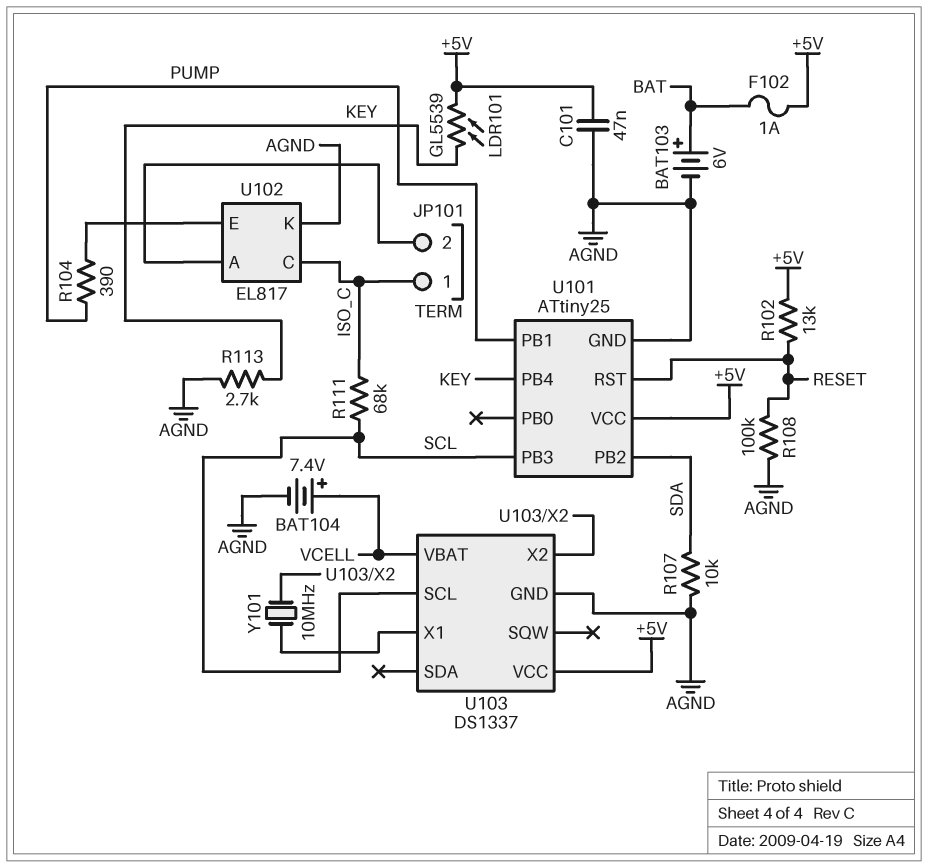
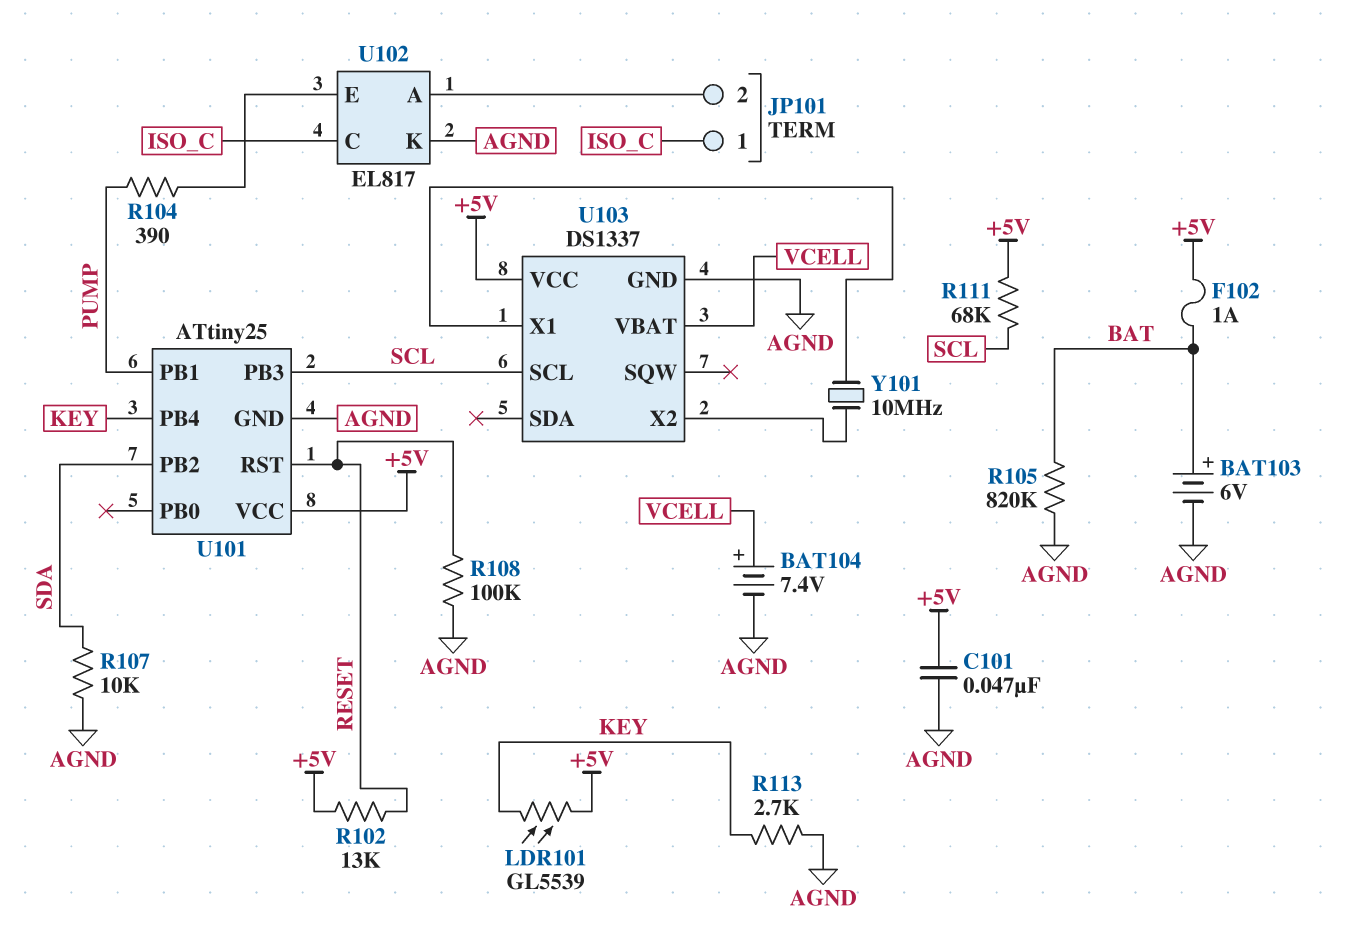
R105: none -> 820k (AGND, BAT)
R111: 68k (ISO_C, SCL) -> 68k (+5V, SCL)

